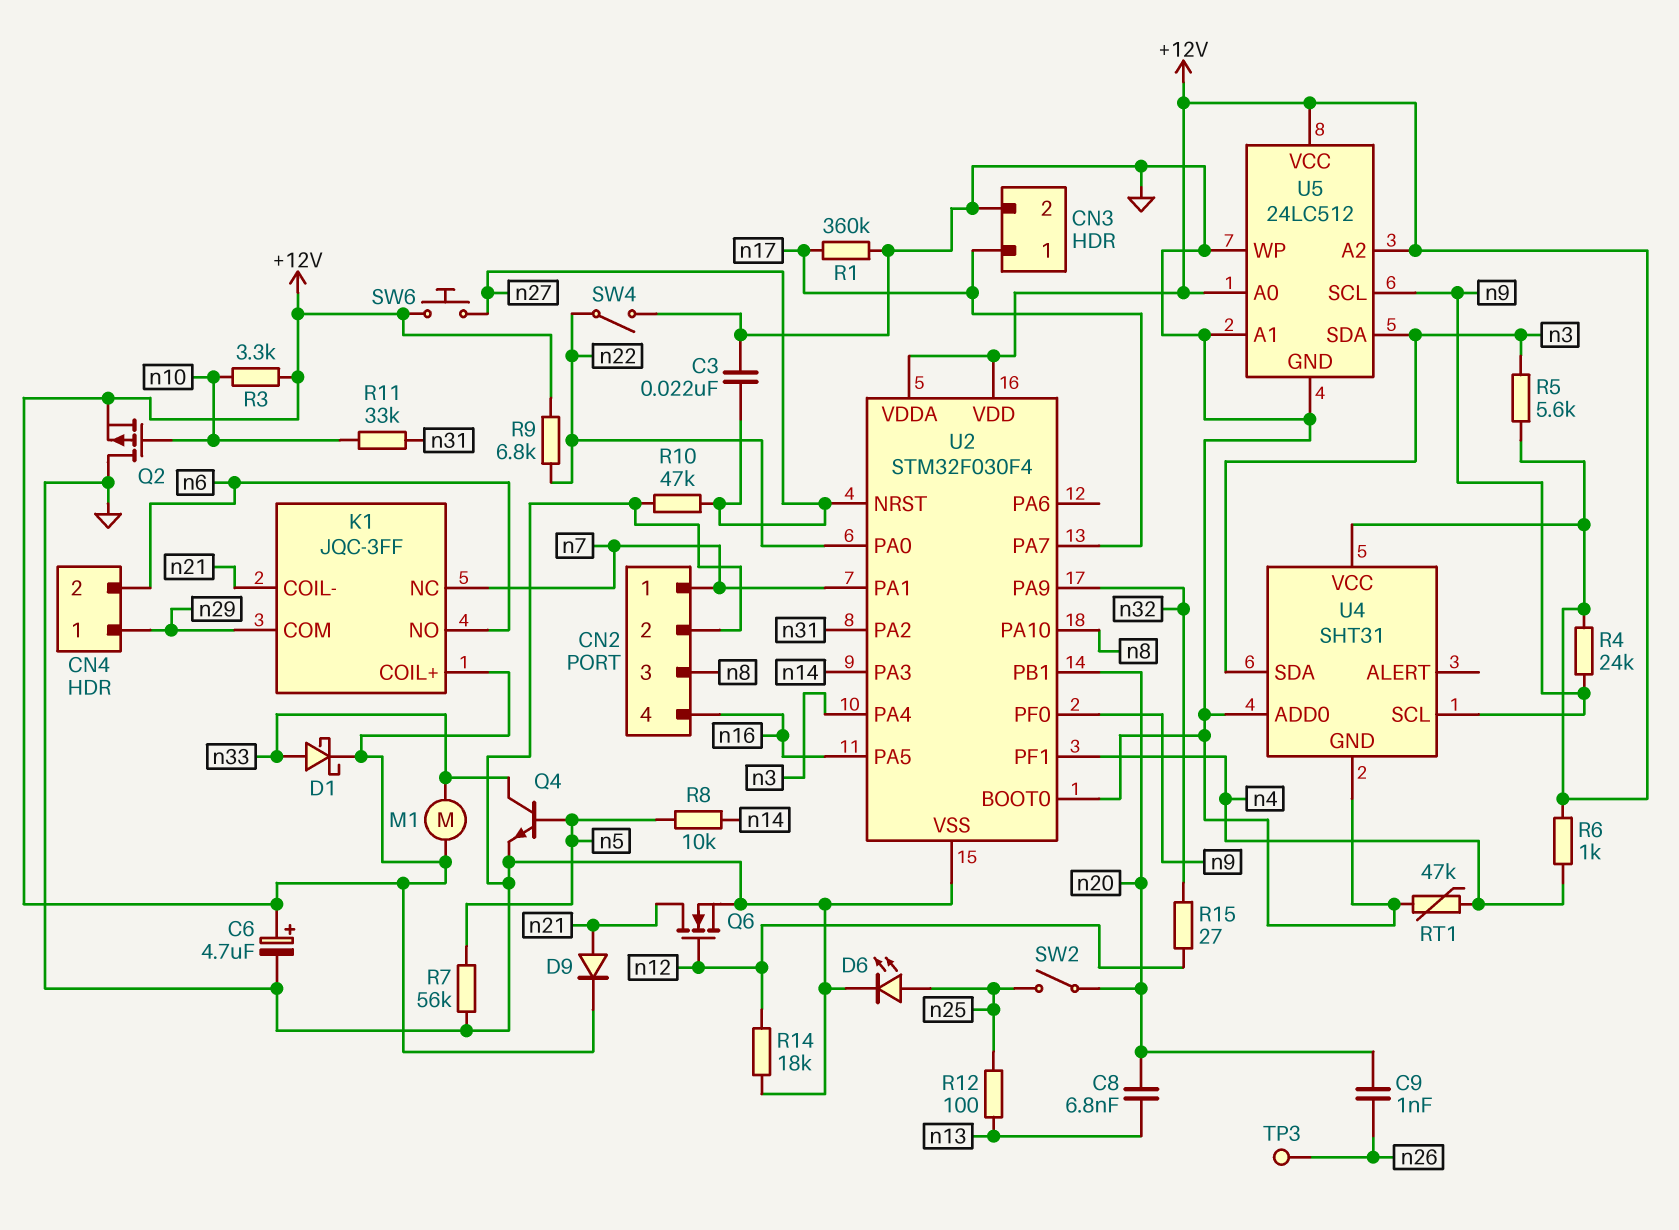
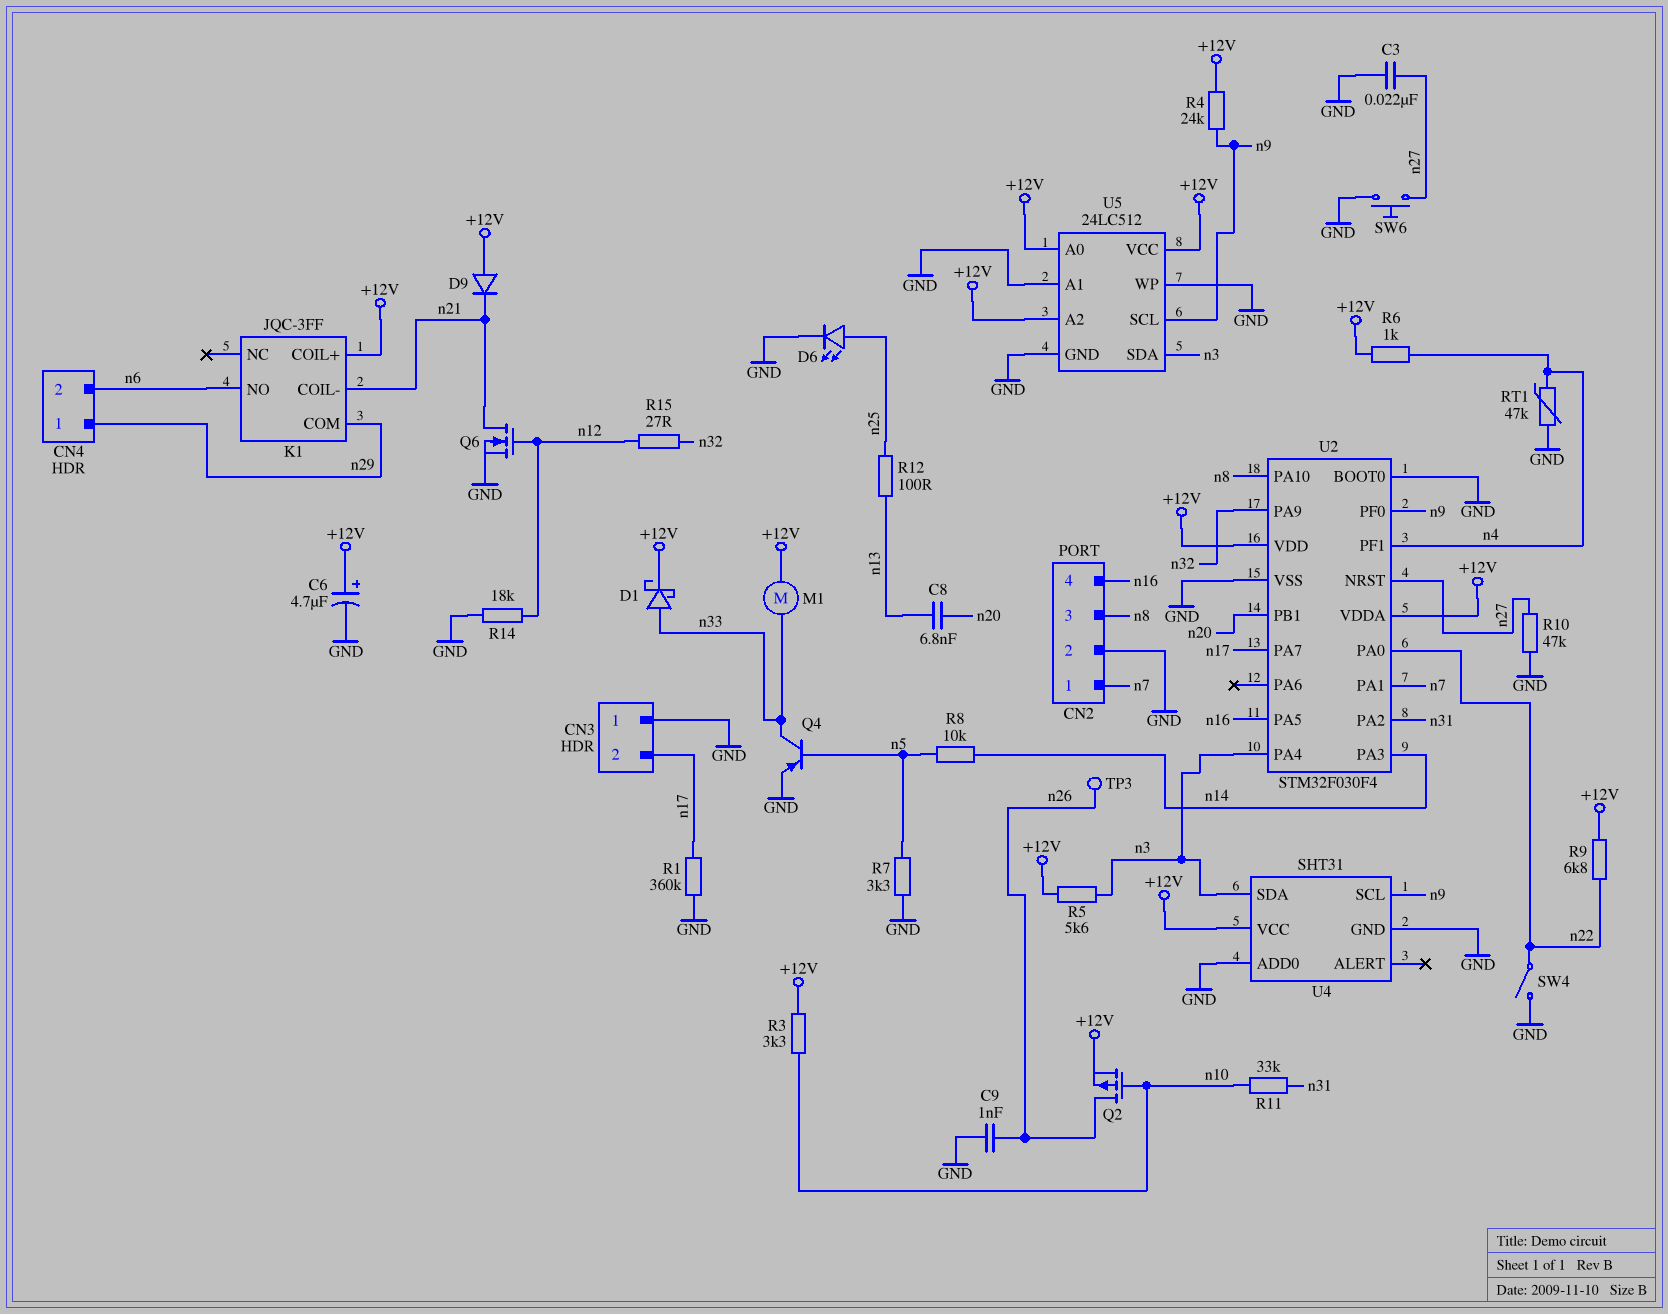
C9: 1nF (n20, n26) -> 1nF (GND, n26)
CN3 pin 1: n17 -> GND
CN3 pin 2: GND -> n17
D9: diode (A n21, K +12V) -> diode (A +12V, K n21)
K1 pin NC: n7 -> none
Q2: PMOS (G n10, D GND, S +12V) -> PMOS (G n10, D n26, S +12V)
Q4: NPN (B n5, C n33, E GND) -> PNP (B n5, C n33, E GND)
R7: 56k (GND, n5) -> 3.3k (GND, n5)
SW2: switch (n20, n25) -> none
SW6: button (+12V, n27) -> button (GND, n27)

